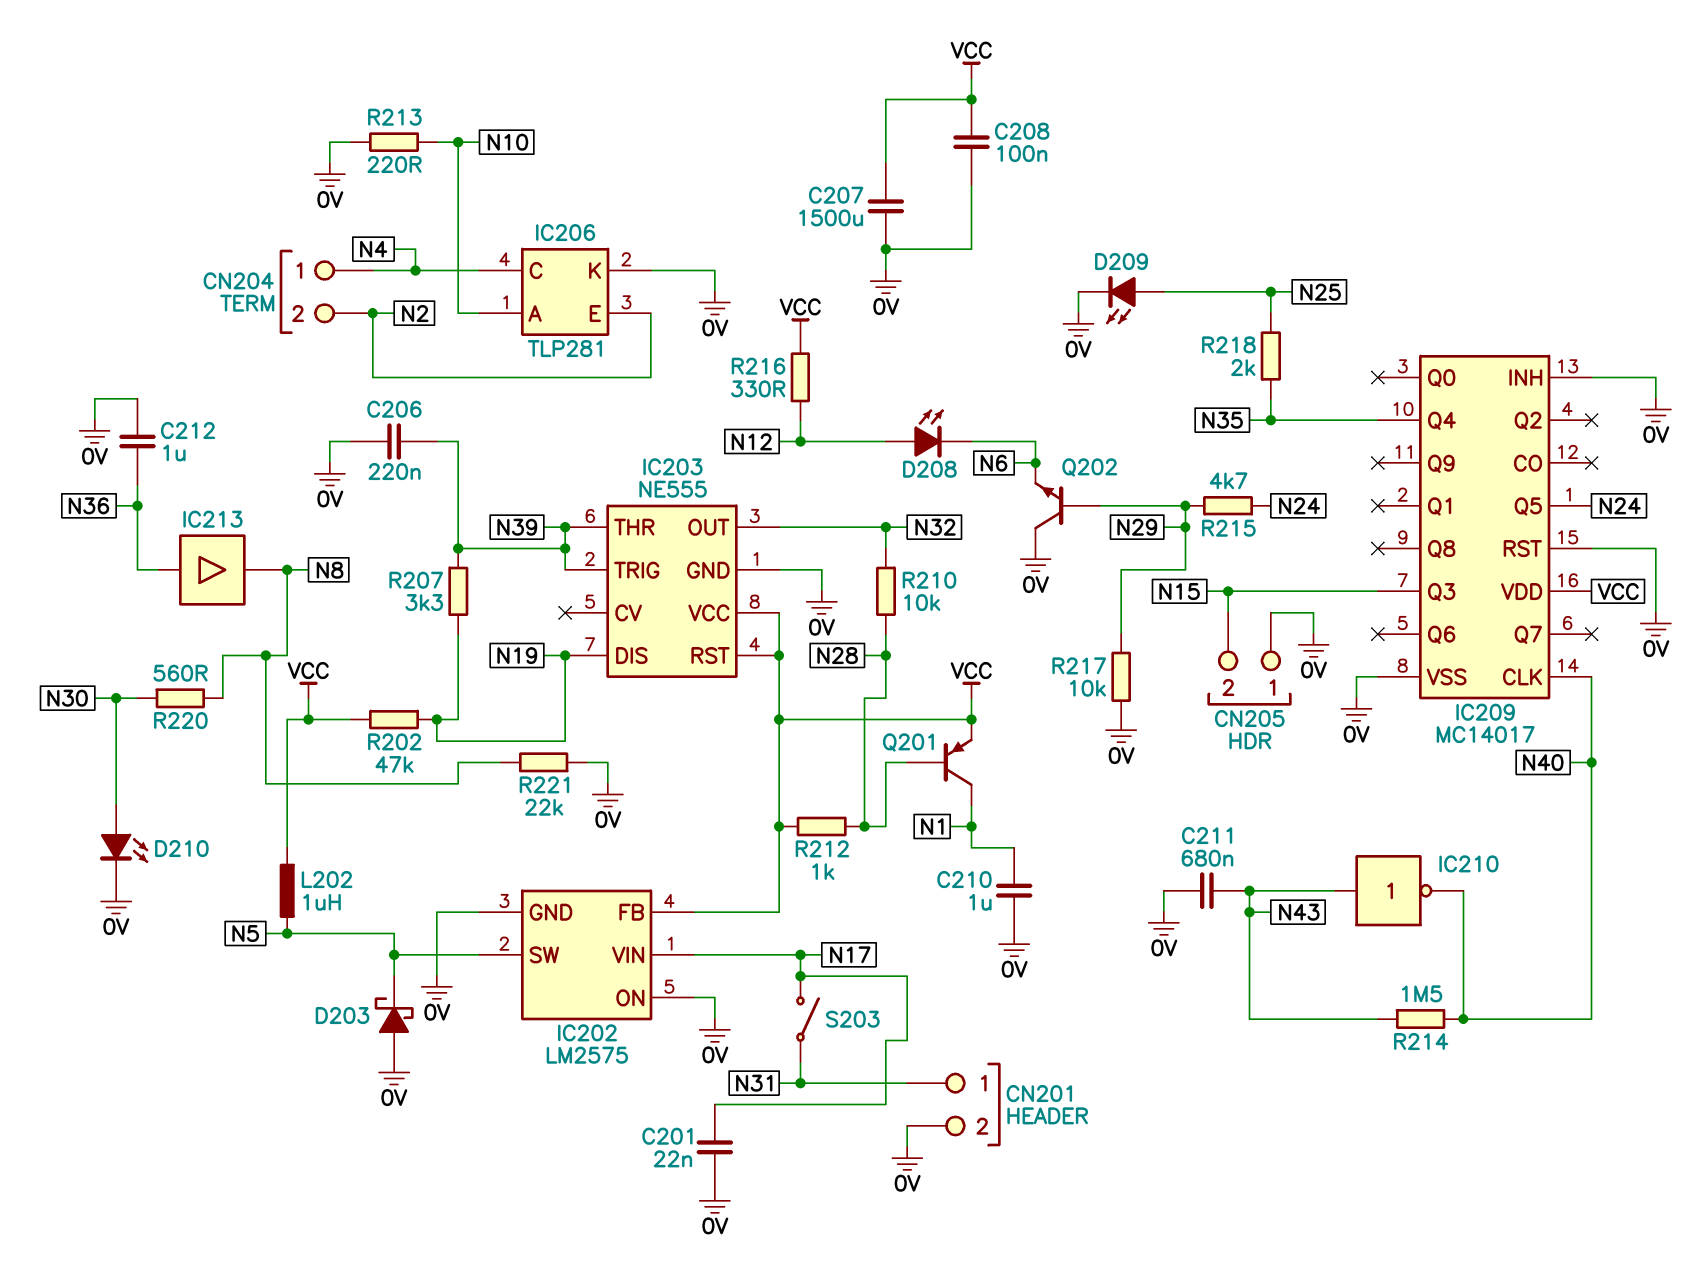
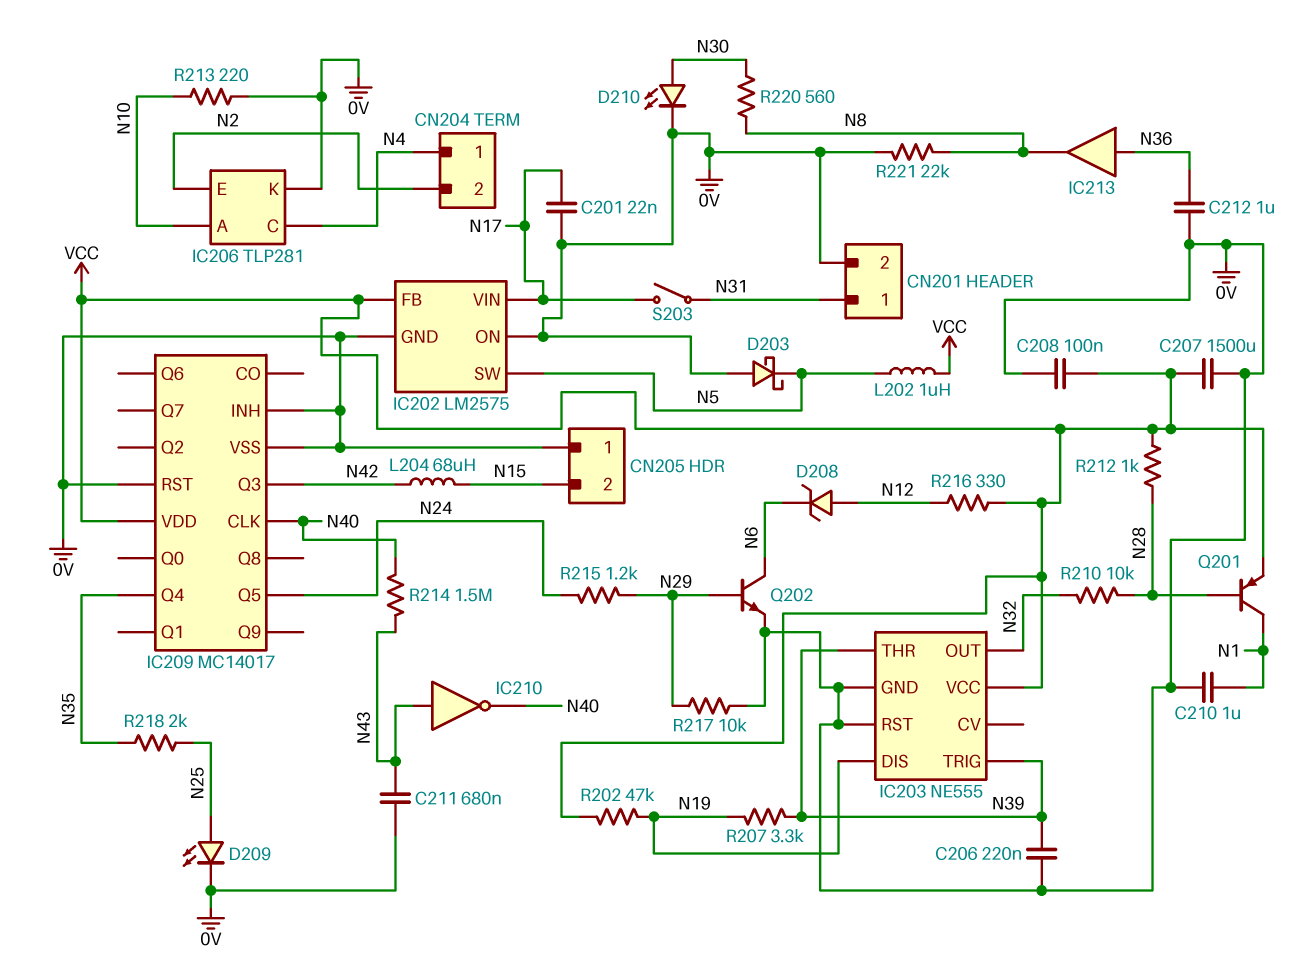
D208: LED (A N12, K N6) -> zener (A N12, K N6)
IC203 pin RST: VCC -> 0V
IC209 pin Q3: N15 -> N42
L204: none -> 68uH (N15, N42)
Q202: NPN (B N29, C 0V, E N6) -> NPN (B N29, C N6, E 0V)
R215: 4.7k (N24, N29) -> 1.2k (N24, N29)

